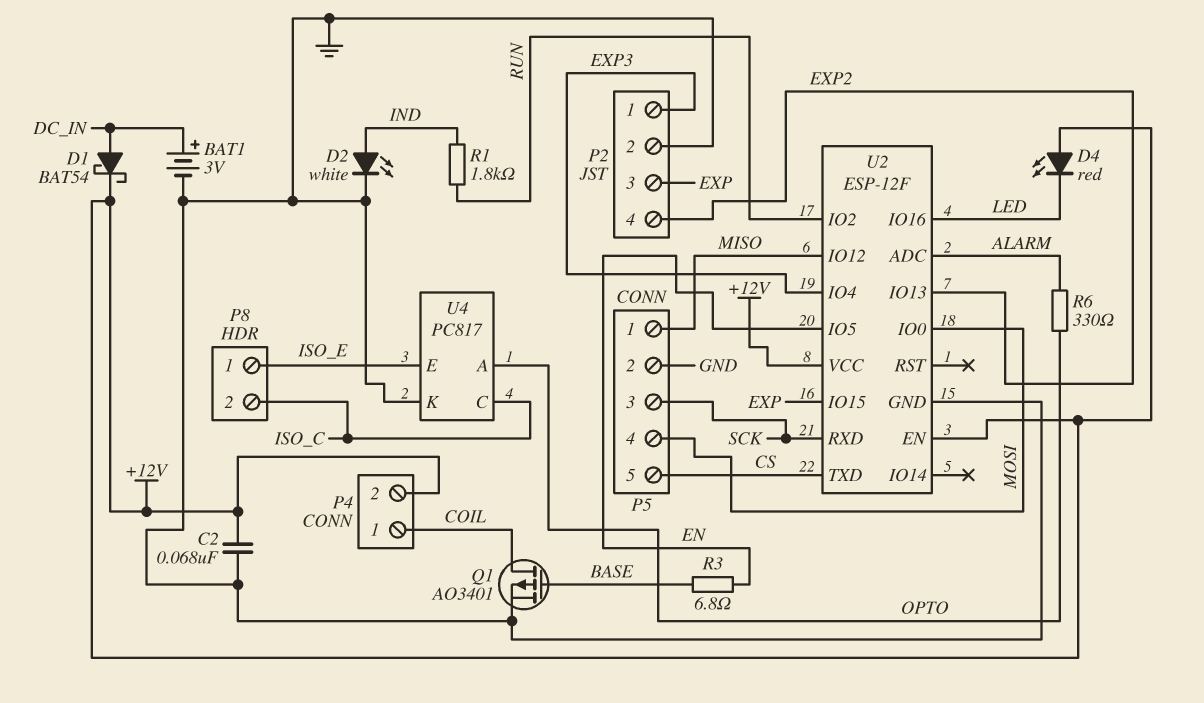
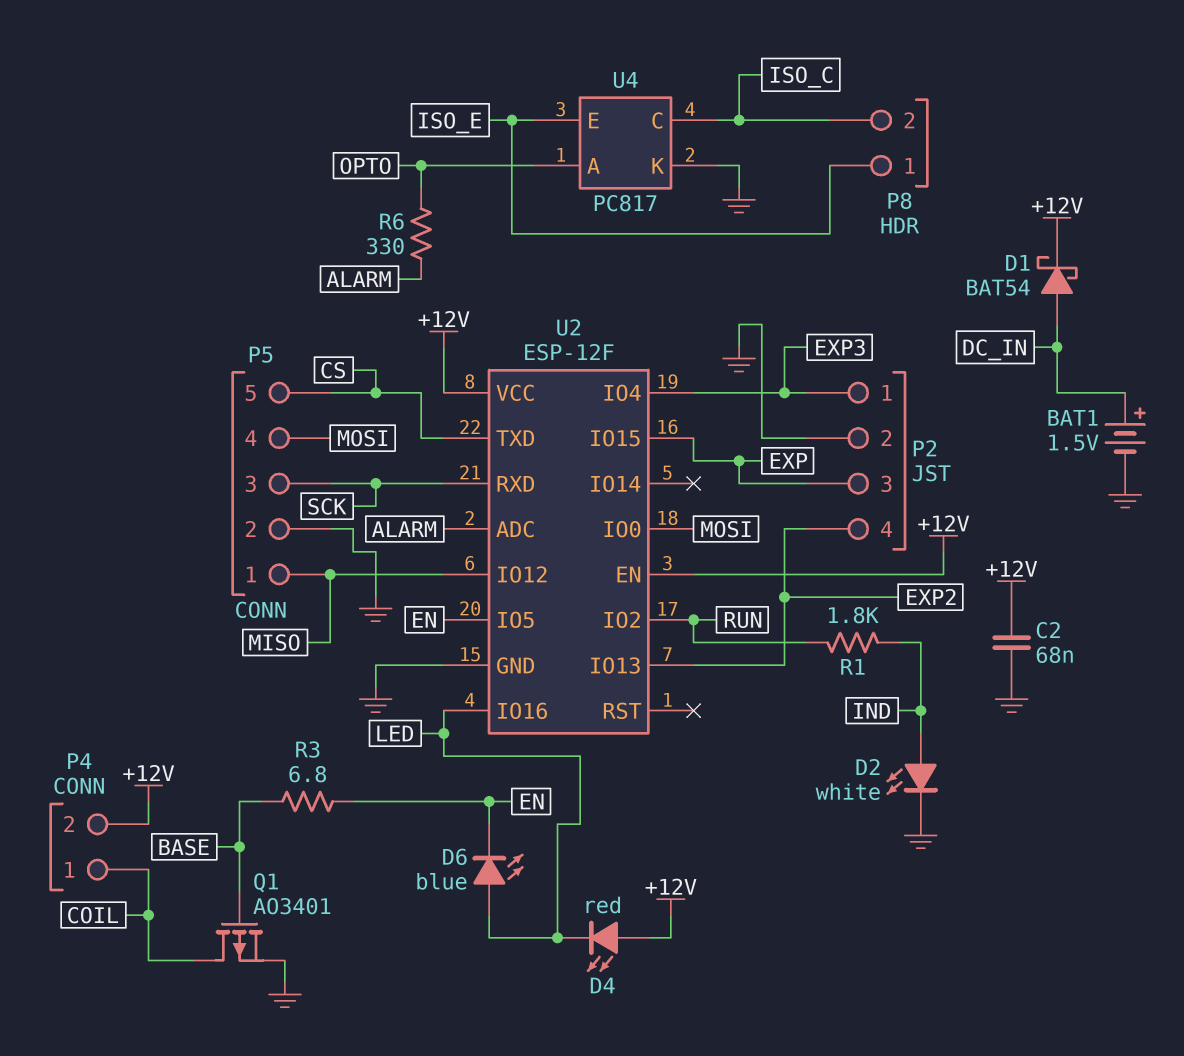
BAT1: 3V (plus DC_IN, minus GND) -> 1.5V (plus DC_IN, minus GND)
D6: none -> LED blue (A LED, K EN)

